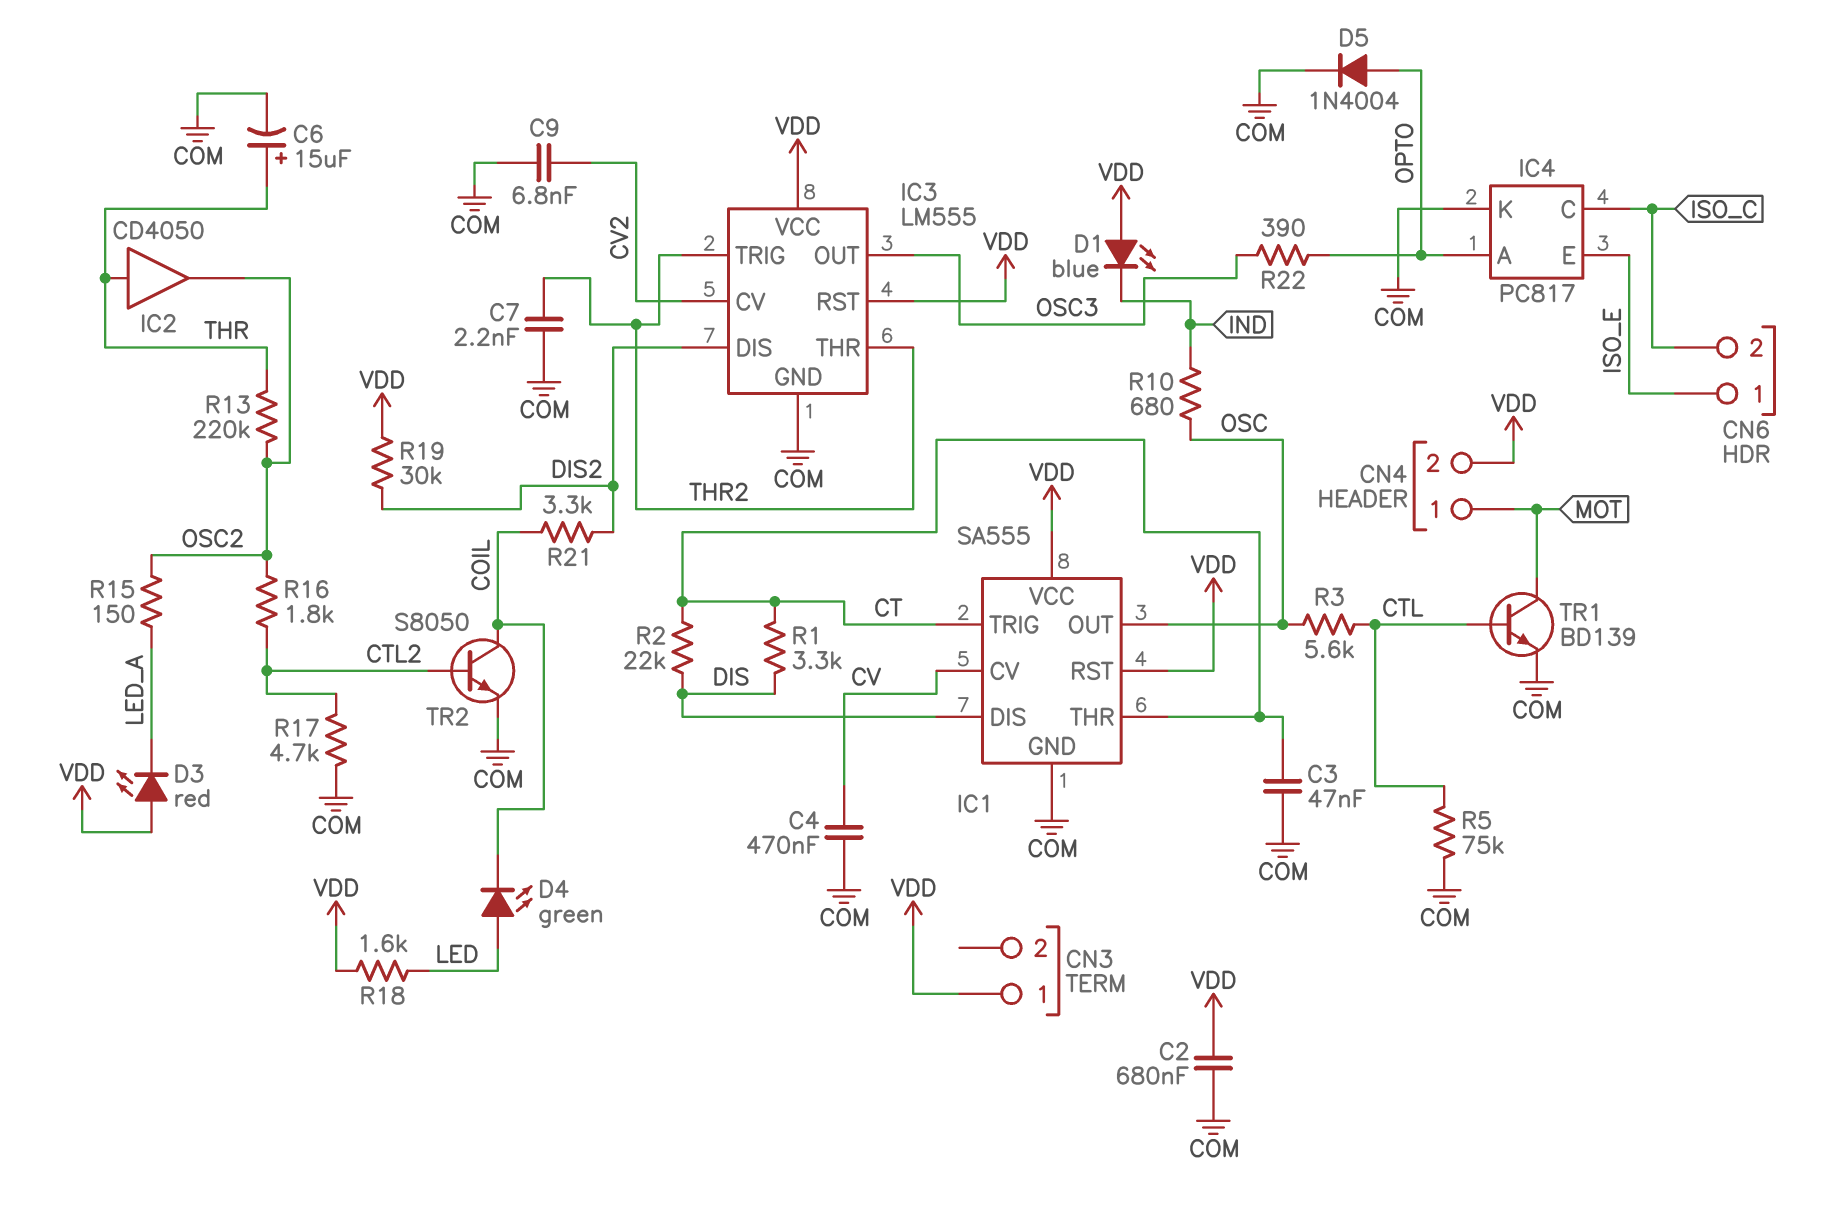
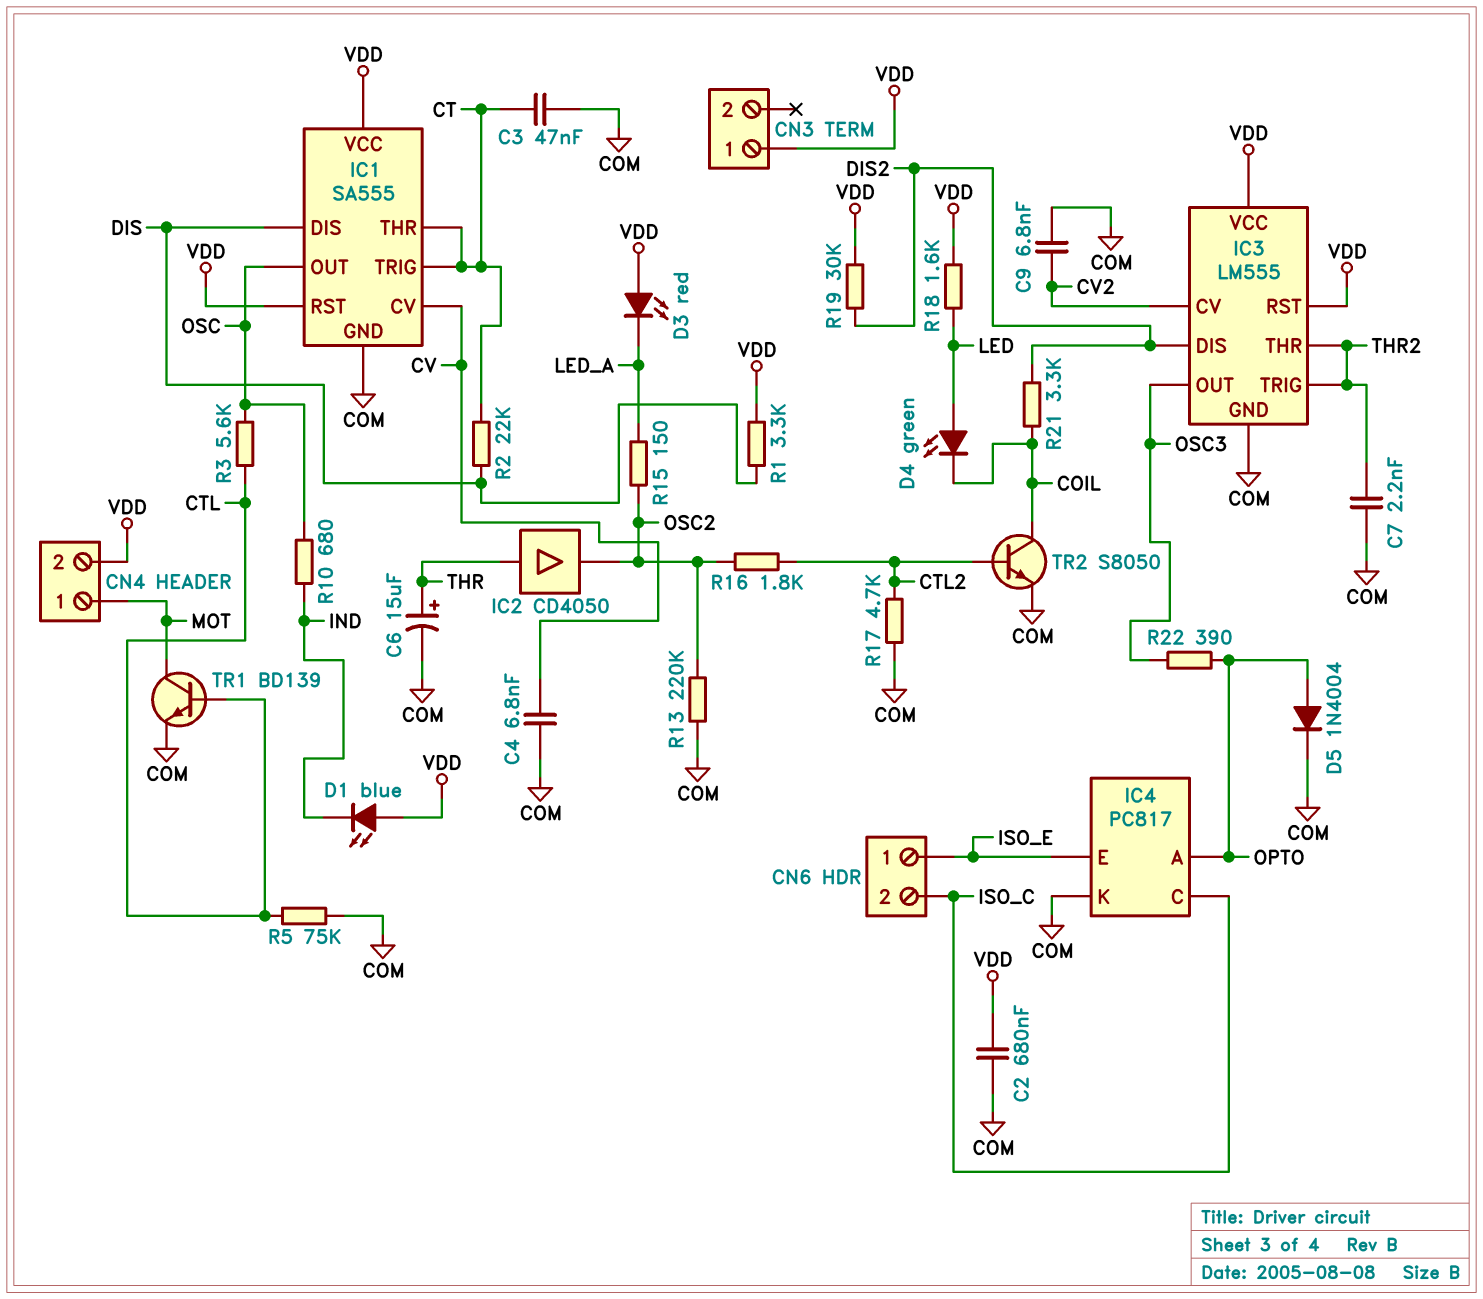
C4: 470nF (COM, CV) -> 6.8nF (COM, CV)
R1: 3.3k (CT, DIS) -> 3.3k (DIS, VDD)
R13: 220k (OSC2, THR) -> 220k (COM, OSC2)

